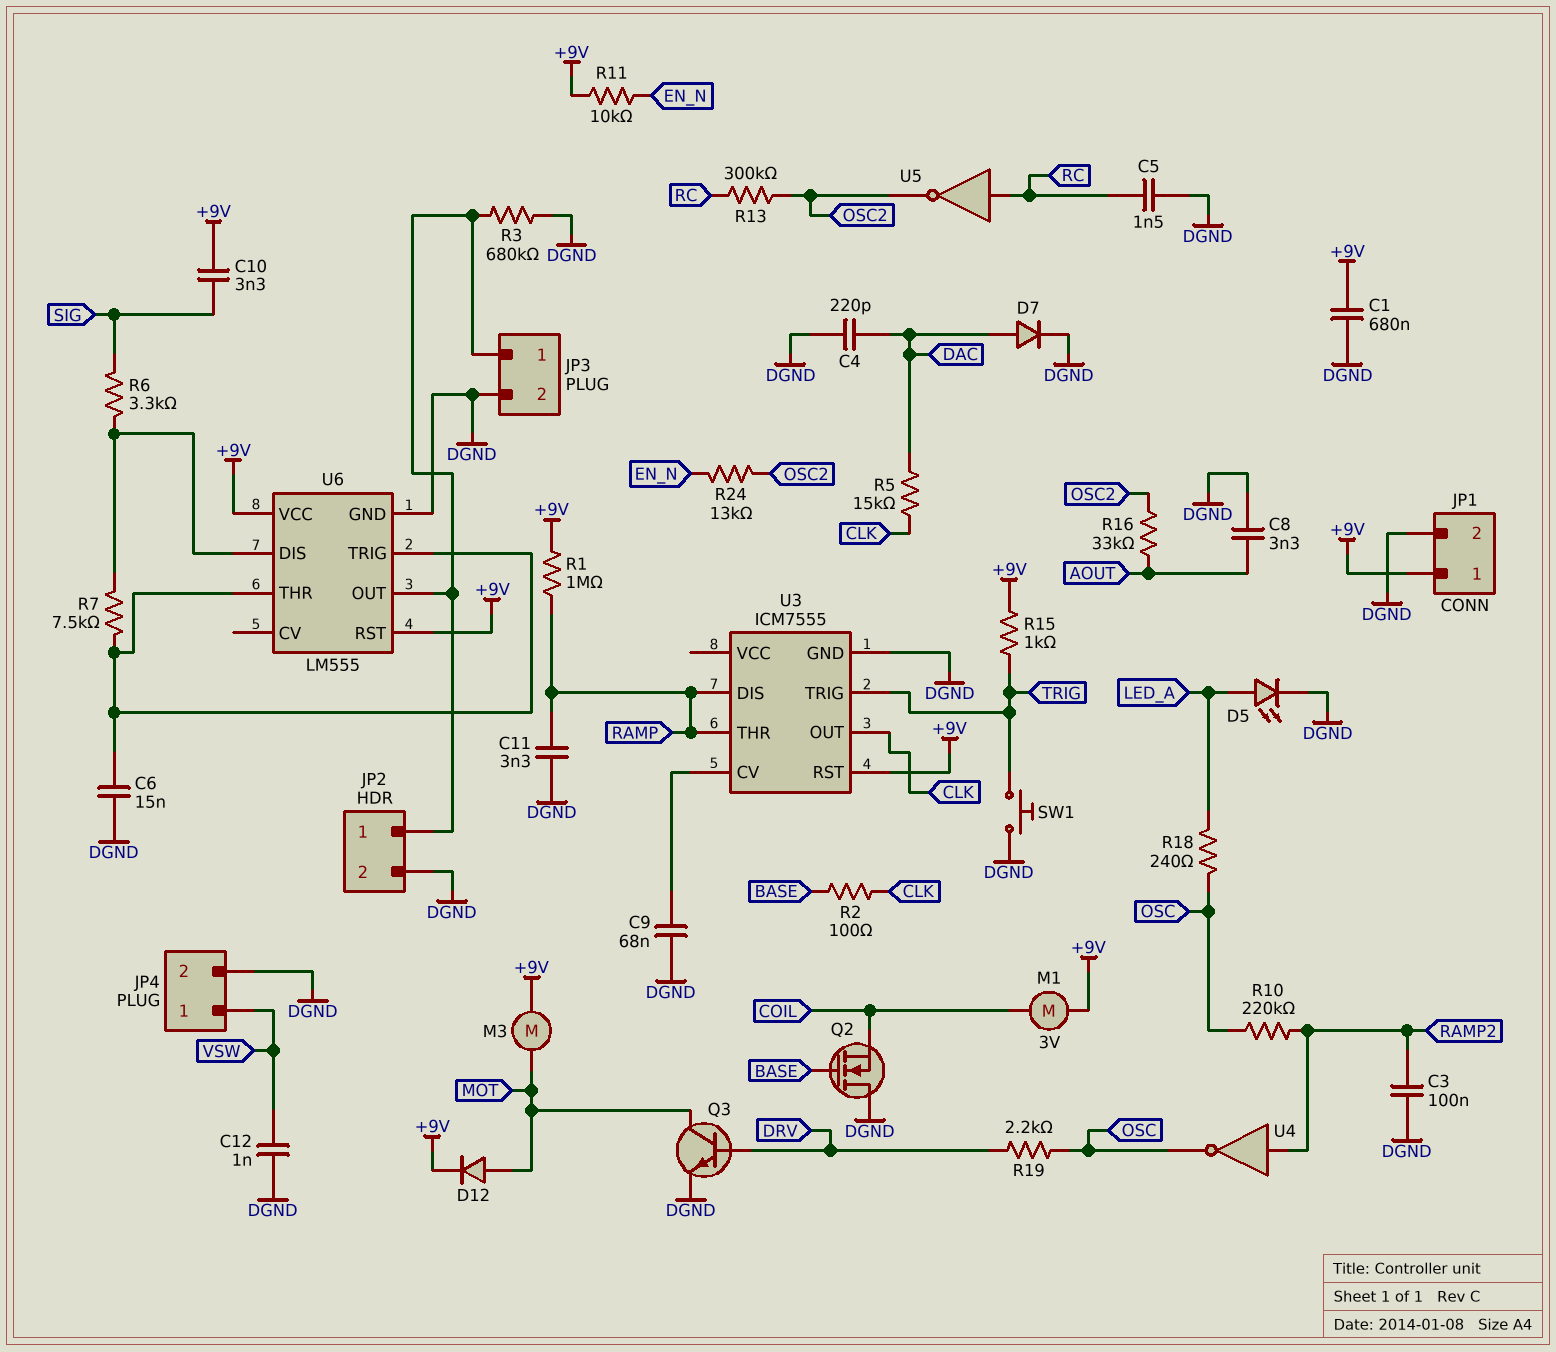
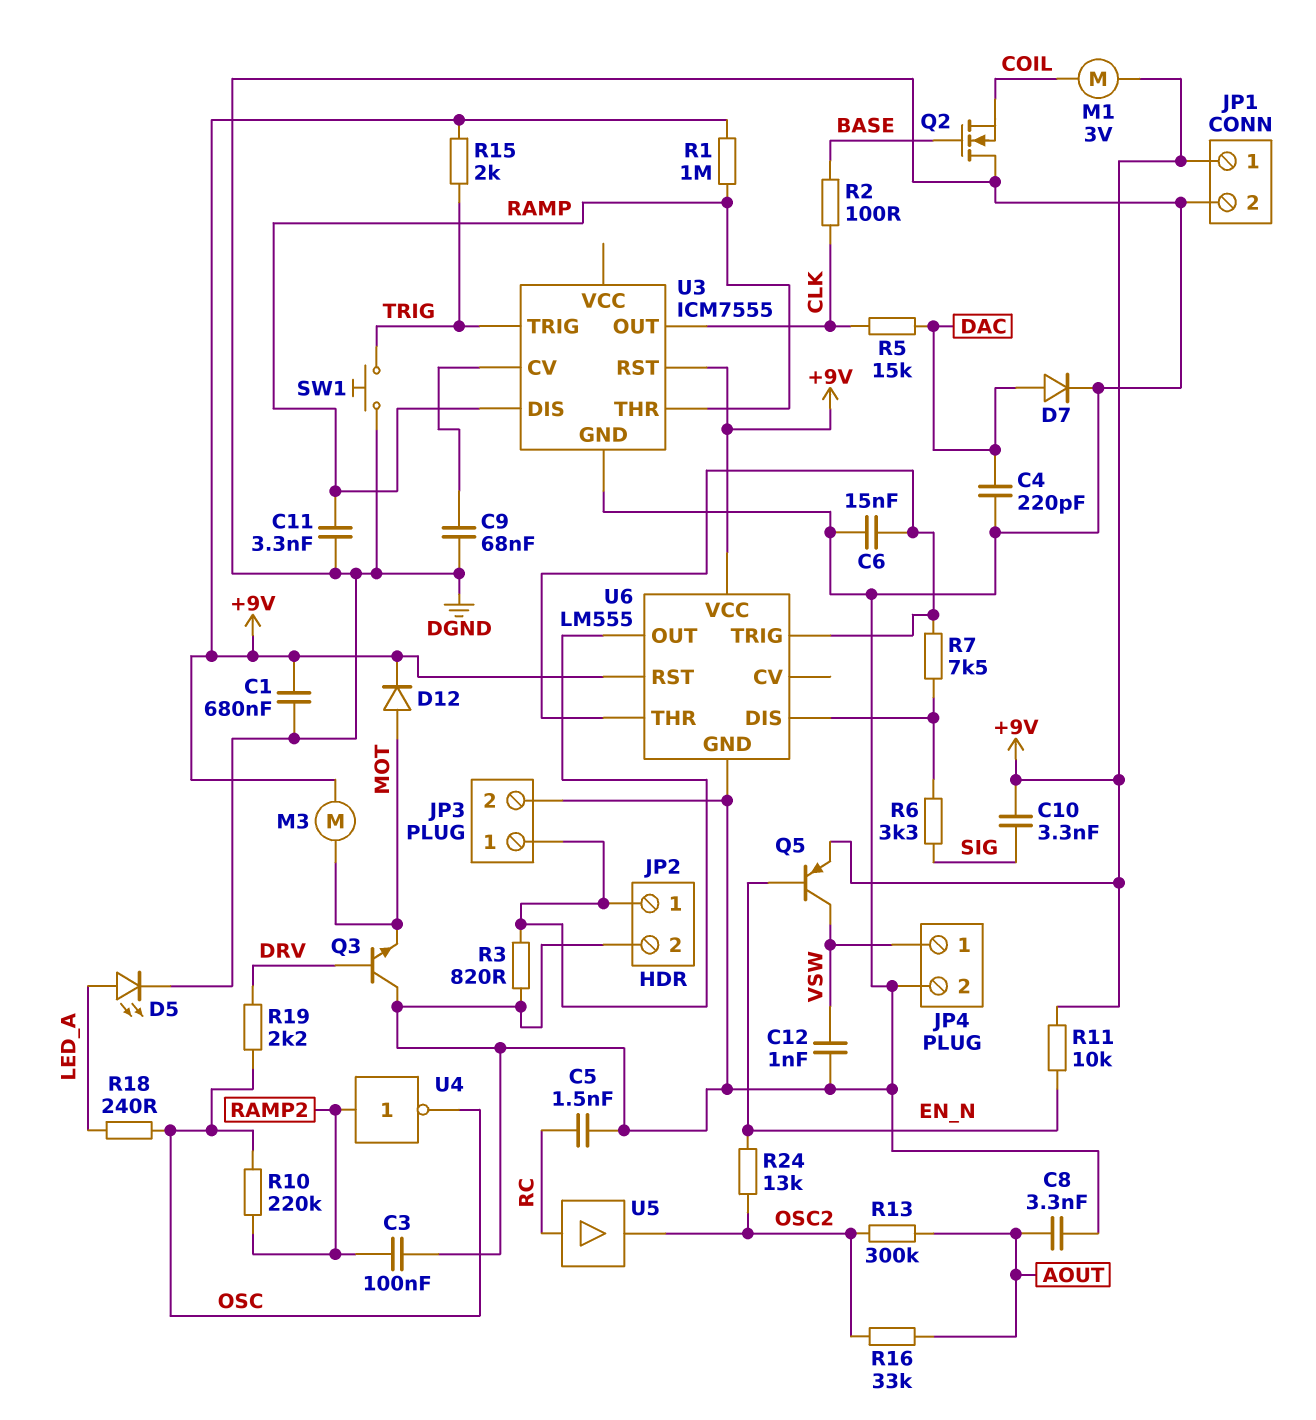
Q3: NPN (B DRV, C MOT, E DGND) -> NPN (B DRV, C DGND, E MOT)
Q5: none -> PNP (B EN_N, C VSW, E +9V)
R3: 680k (DGND, JP2/1) -> 820 (DGND, JP2/1)
R13: 300k (OSC2, RC) -> 300k (AOUT, OSC2)
R15: 1k (+9V, TRIG) -> 2k (+9V, TRIG)
U5: NOT (in RC, out OSC2) -> buffer (in RC, out OSC2)

